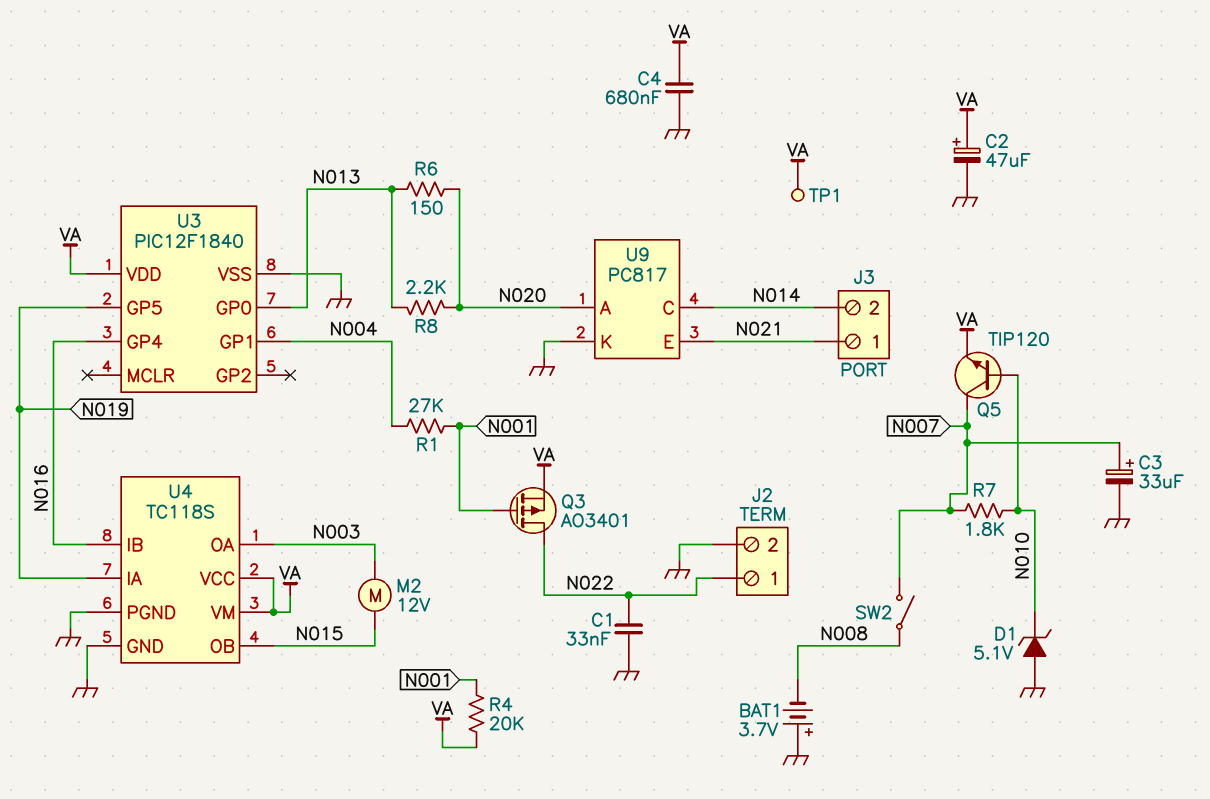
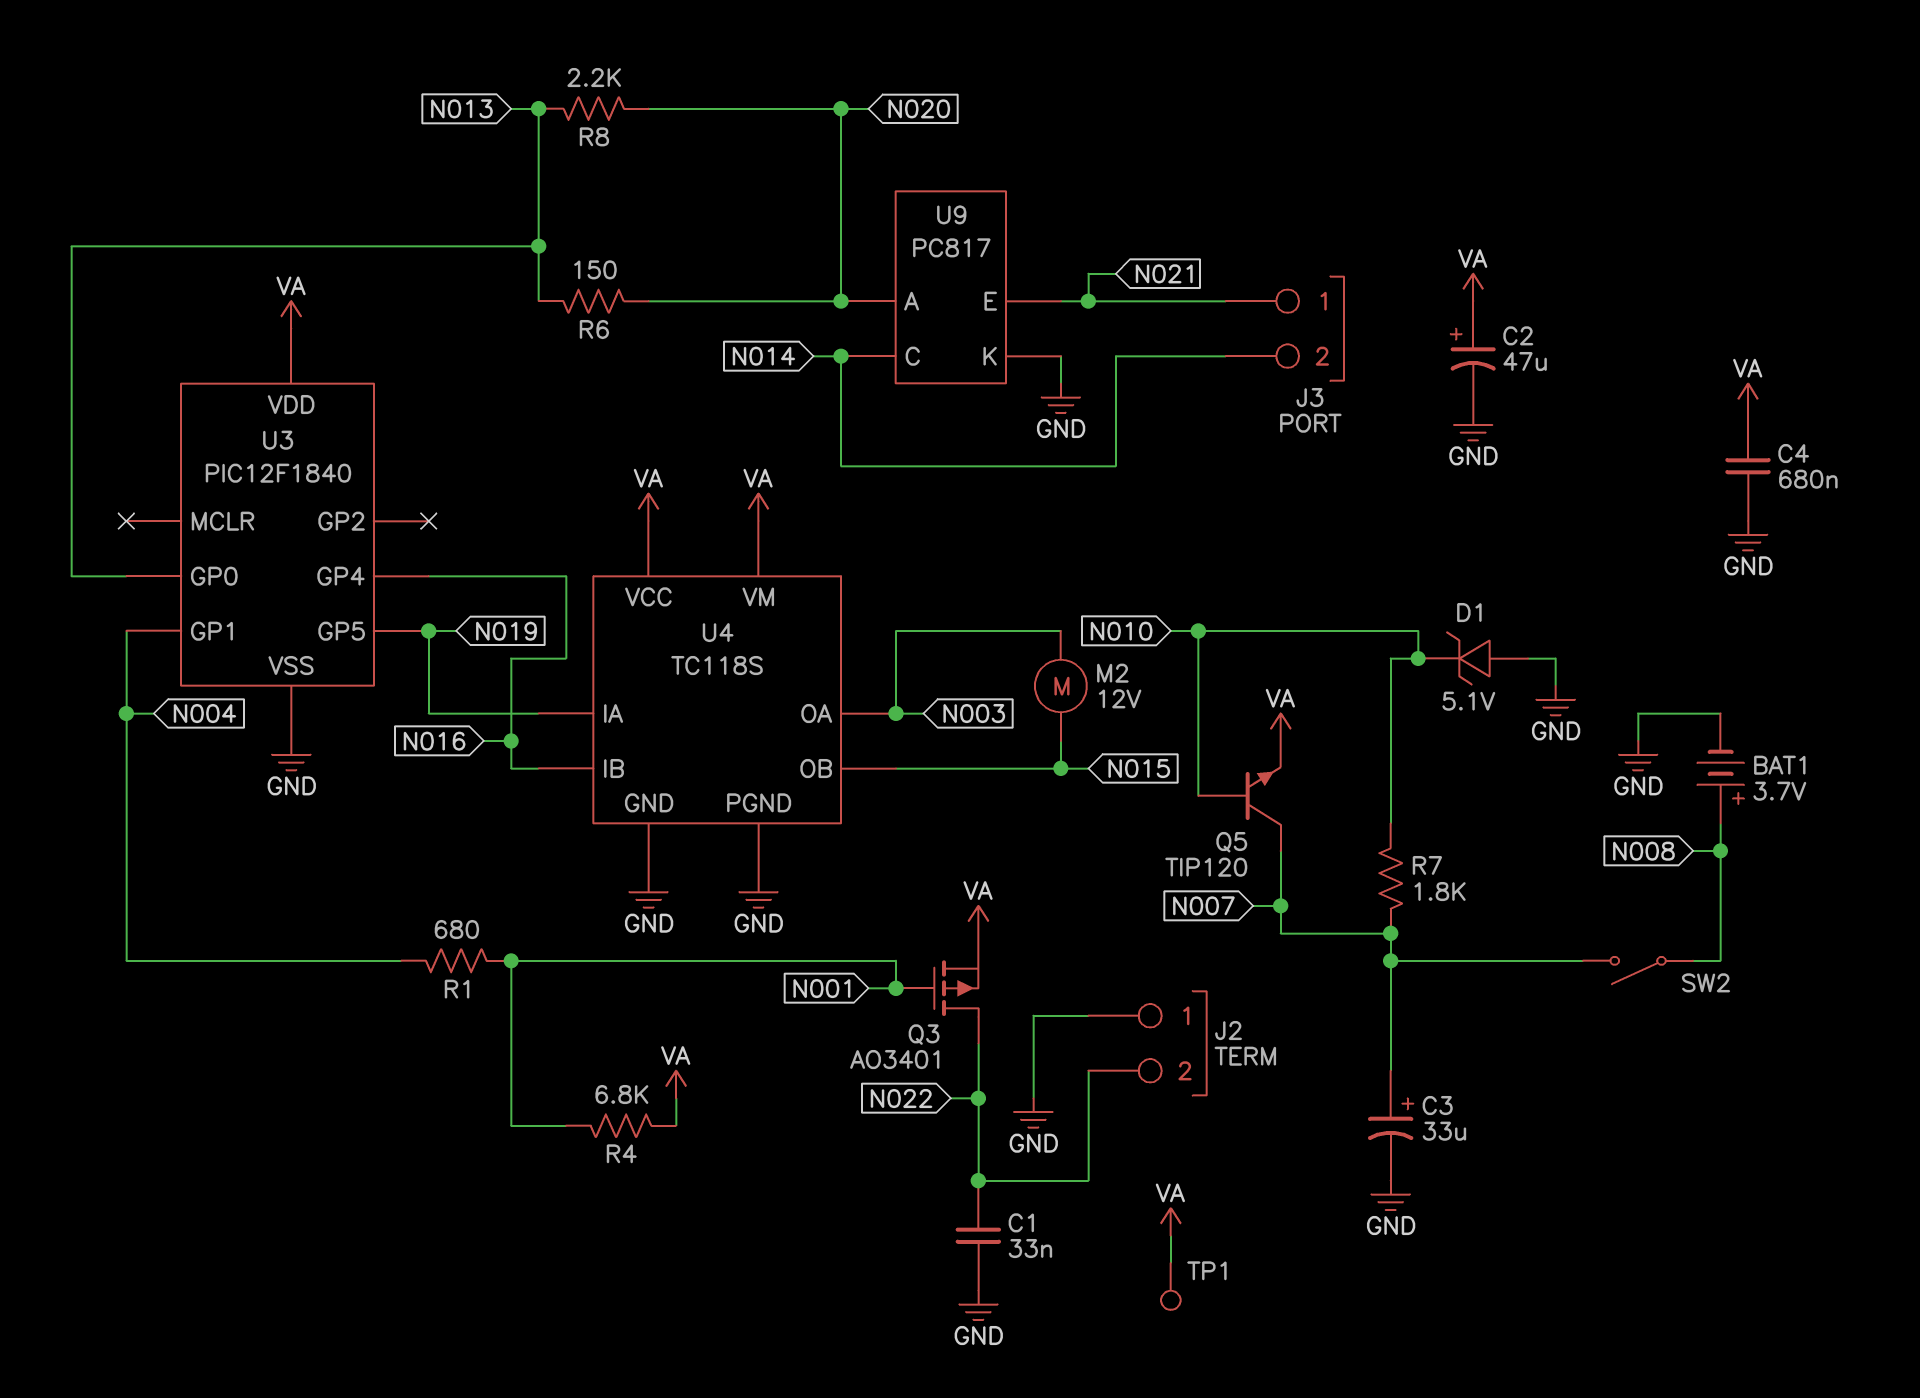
BAT1: 3.7V (plus GND, minus N008) -> 3.7V (plus N008, minus GND)
J2 pin 1: N022 -> GND
J2 pin 2: GND -> N022
R1: 27k (N001, N004) -> 680 (N001, N004)
R4: 20k (N001, VA) -> 6.8k (N001, VA)

